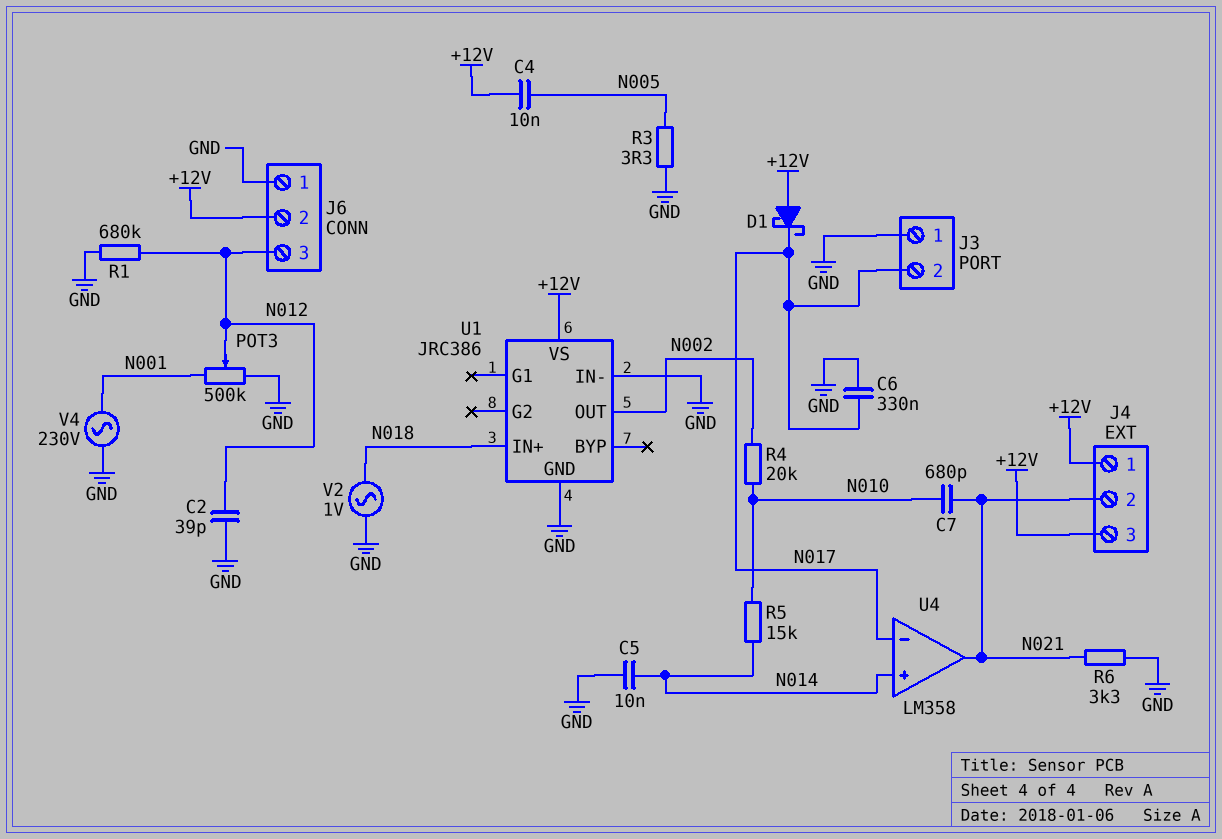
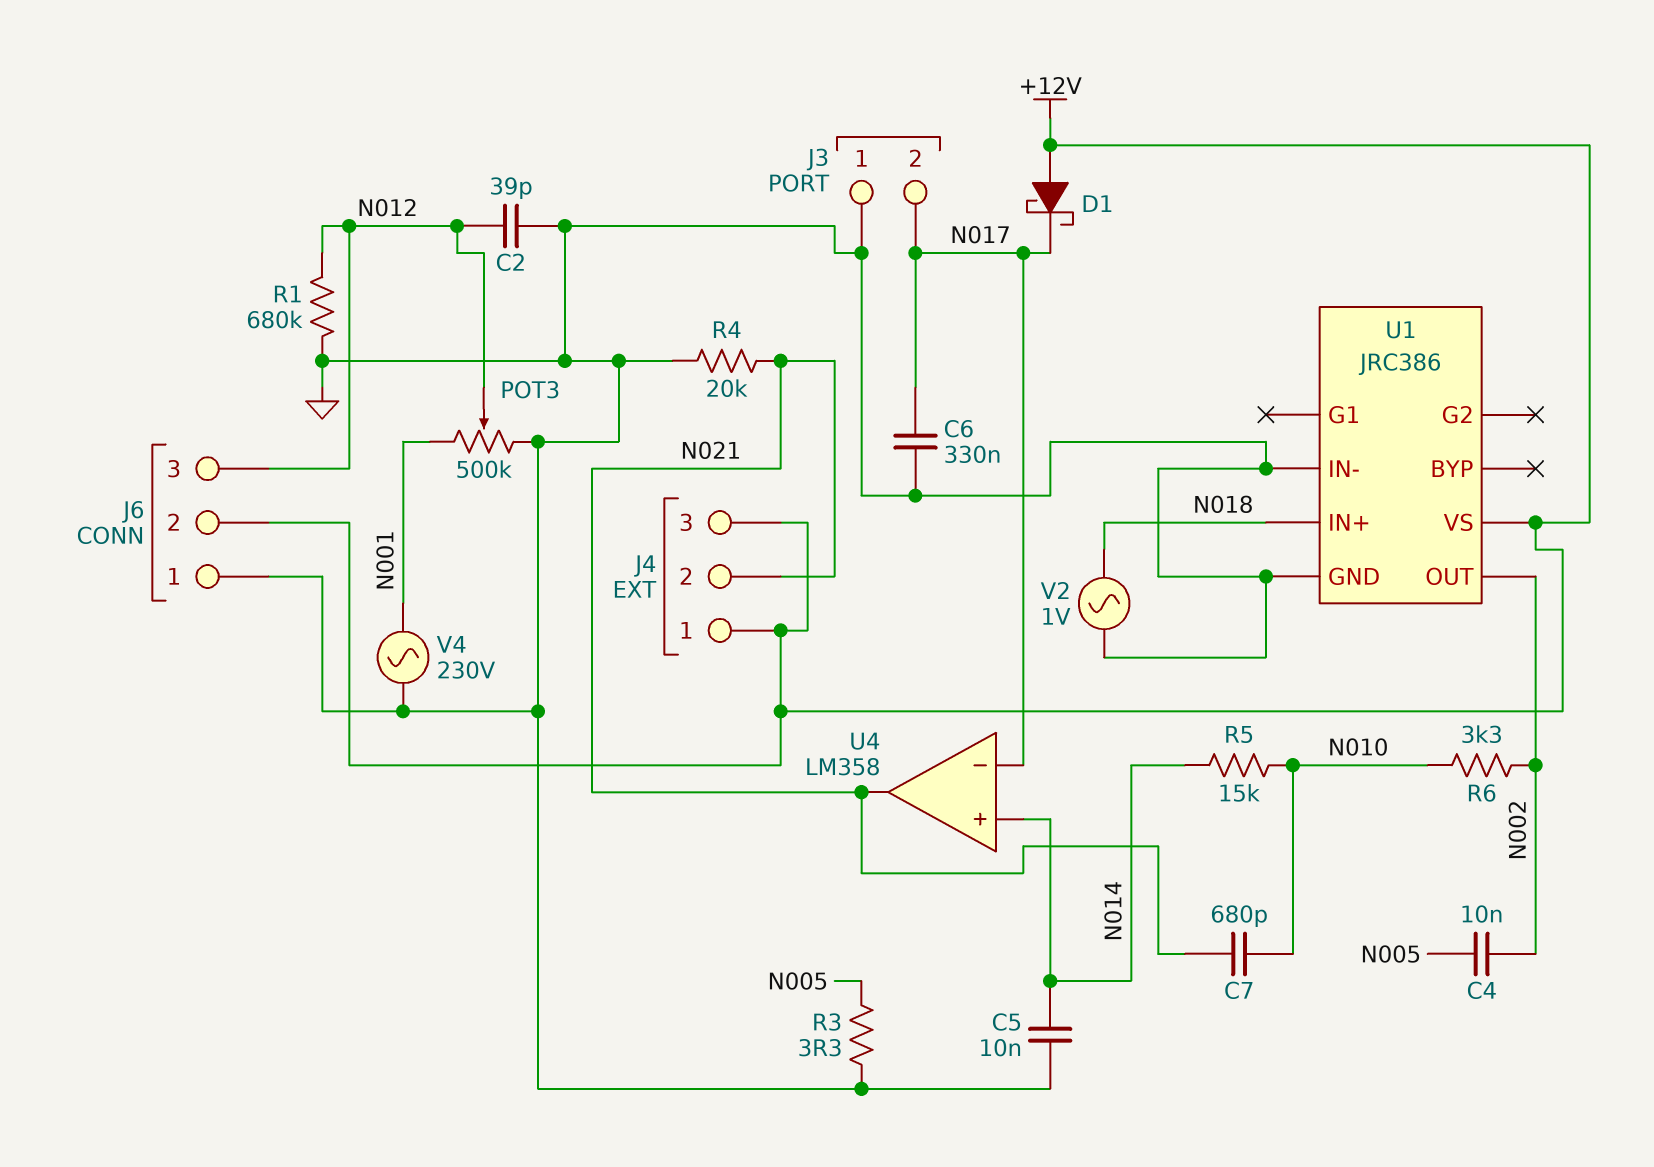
C4: 10nF (+12V, N005) -> 10nF (N002, N005)
R4: 20k (N002, N010) -> 20k (GND, N021)
R6: 3.3k (GND, N021) -> 3.3k (N002, N010)

